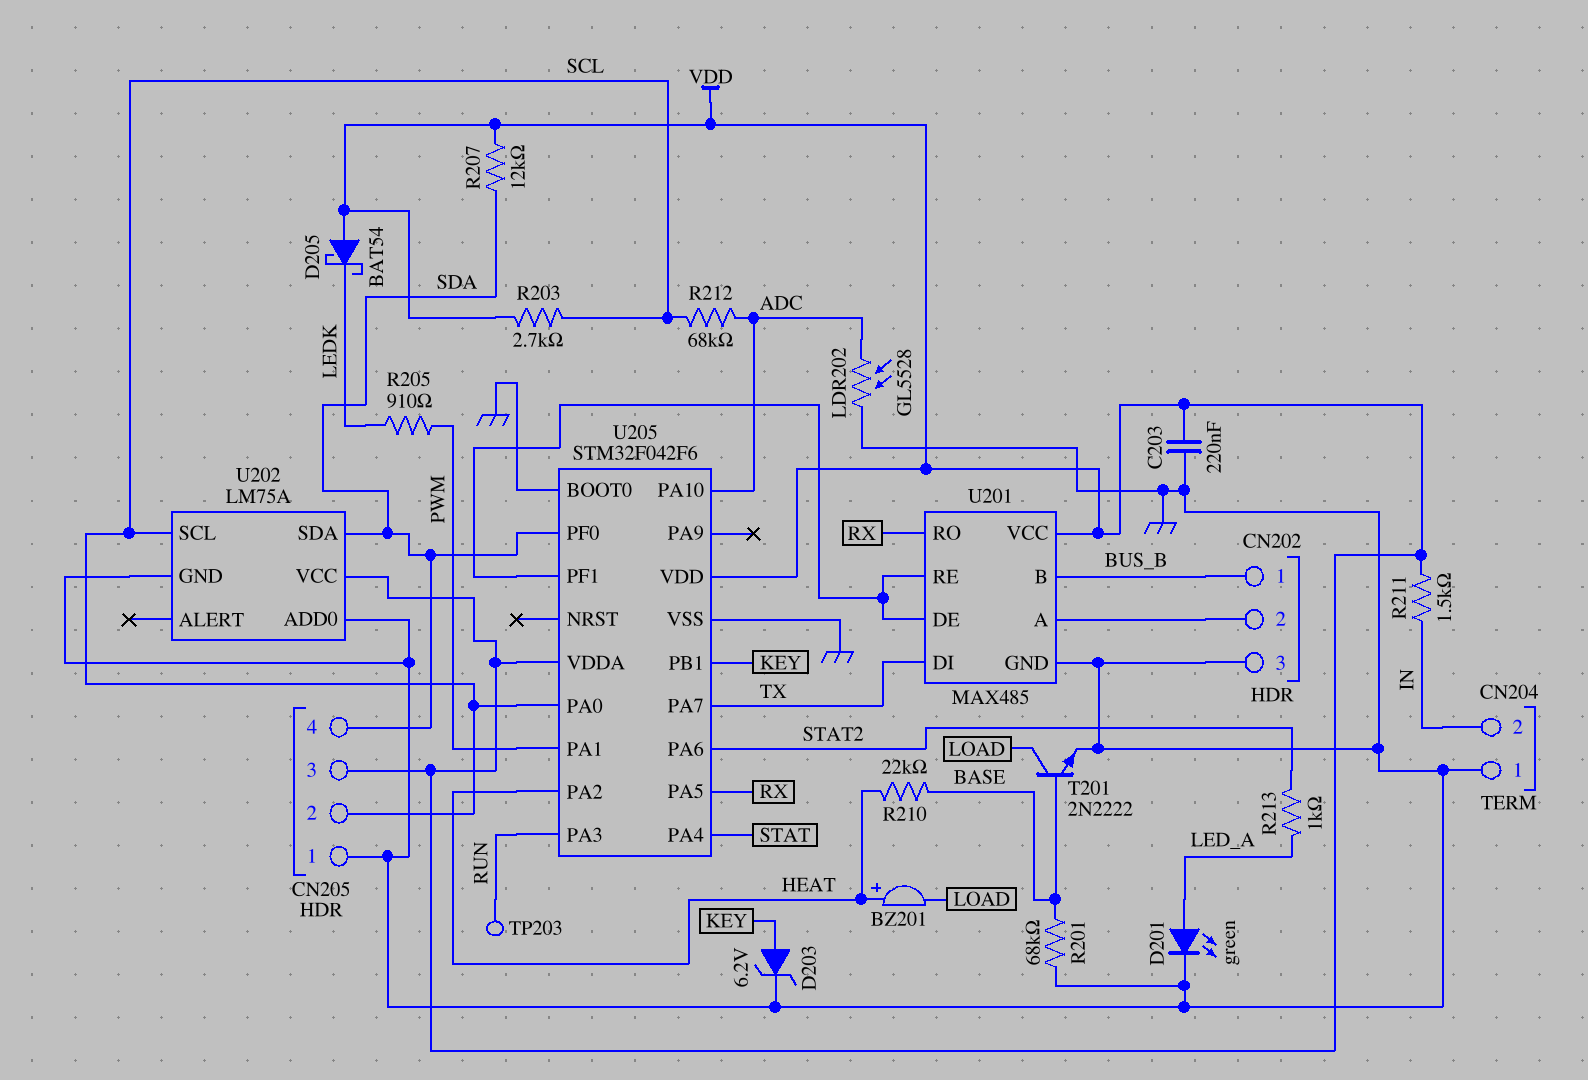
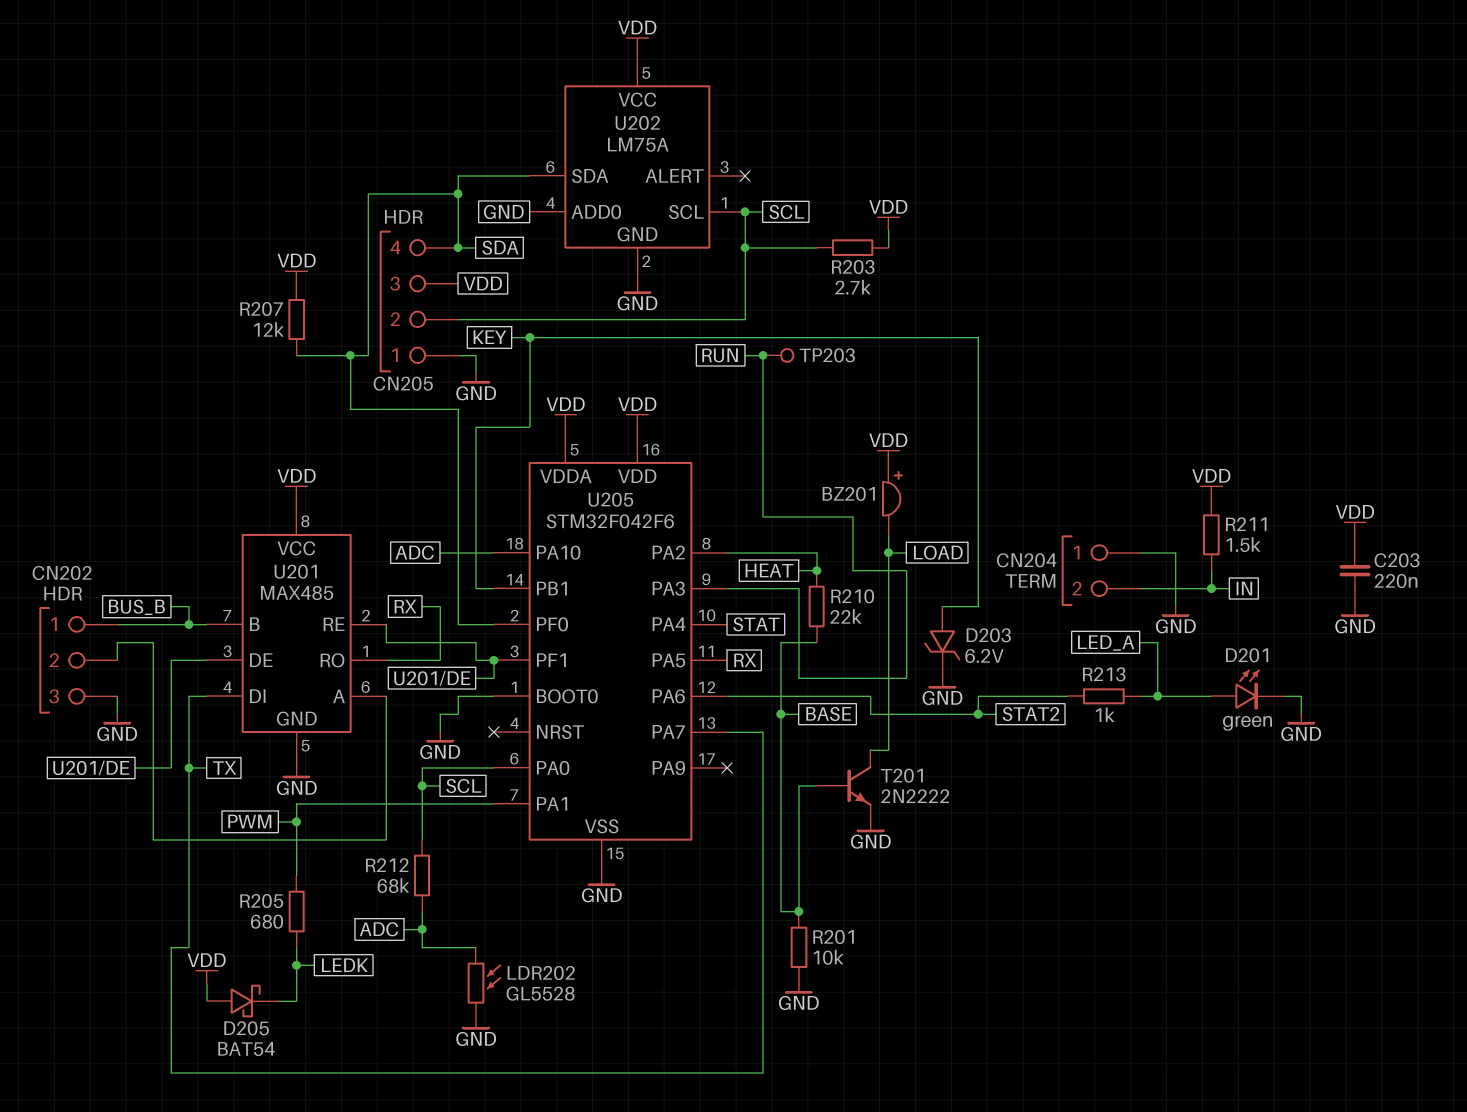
BZ201: buzzer (plus HEAT, minus LOAD) -> buzzer (plus VDD, minus LOAD)
R201: 68k (BASE, GND) -> 10k (BASE, GND)
R205: 910 (LEDK, PWM) -> 680 (LEDK, PWM)

